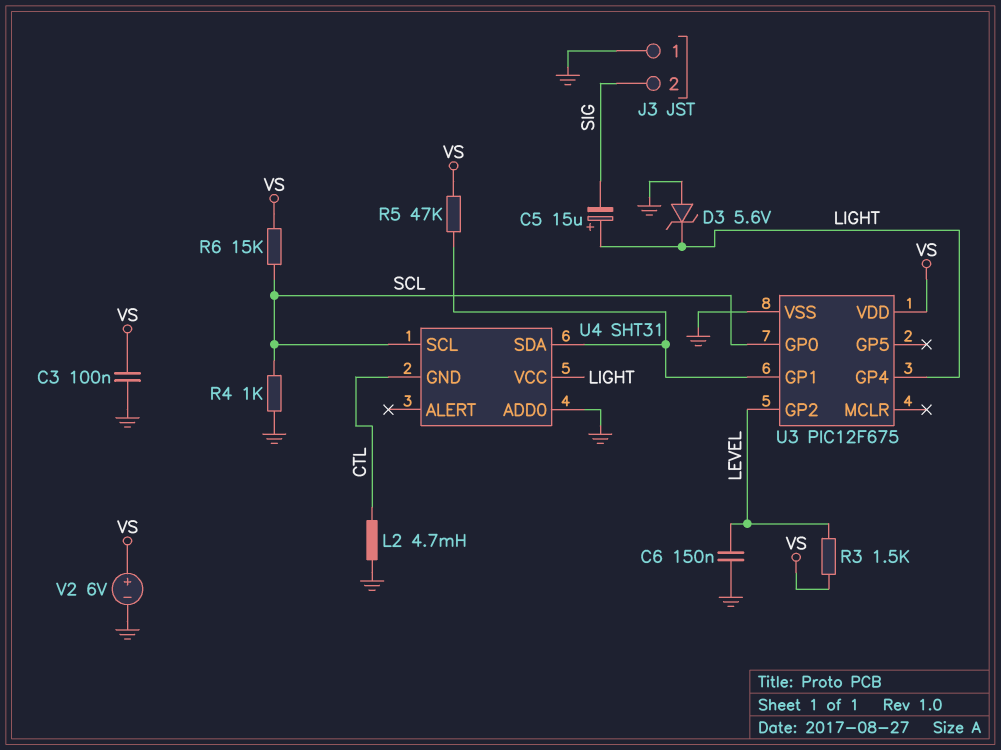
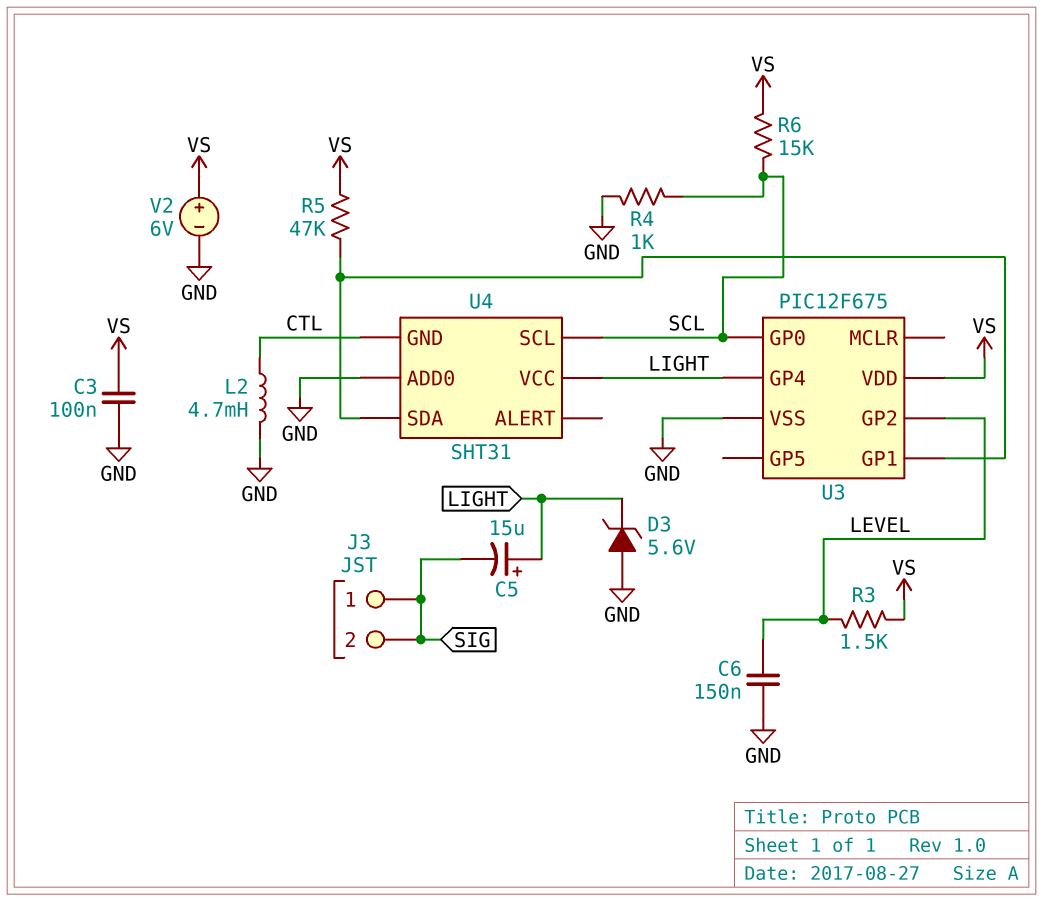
J3 pin 1: GND -> SIG

